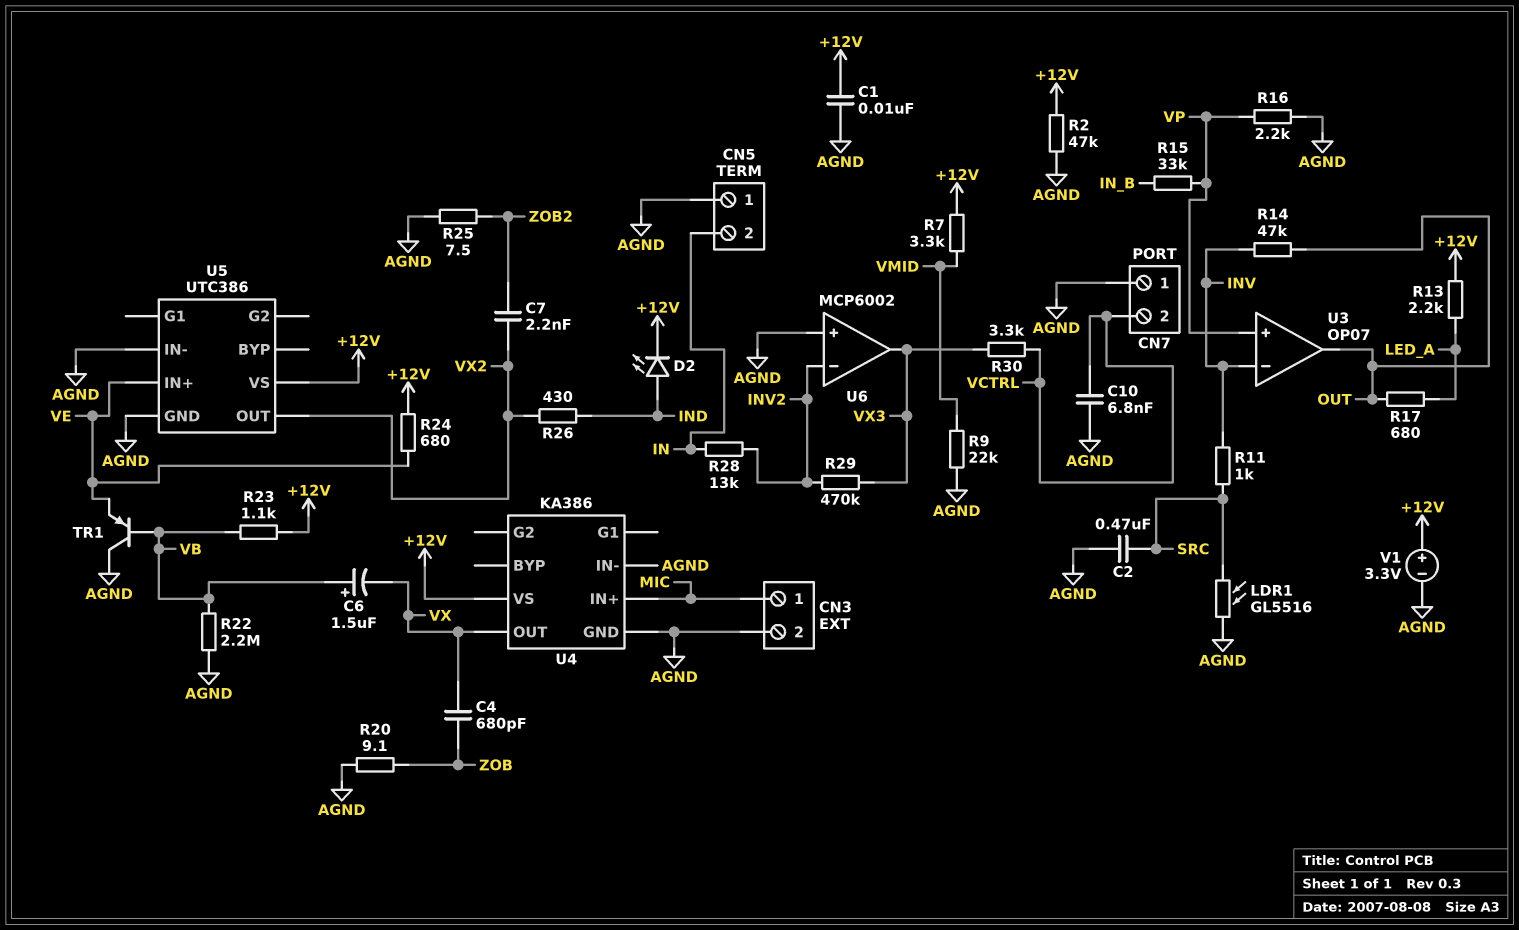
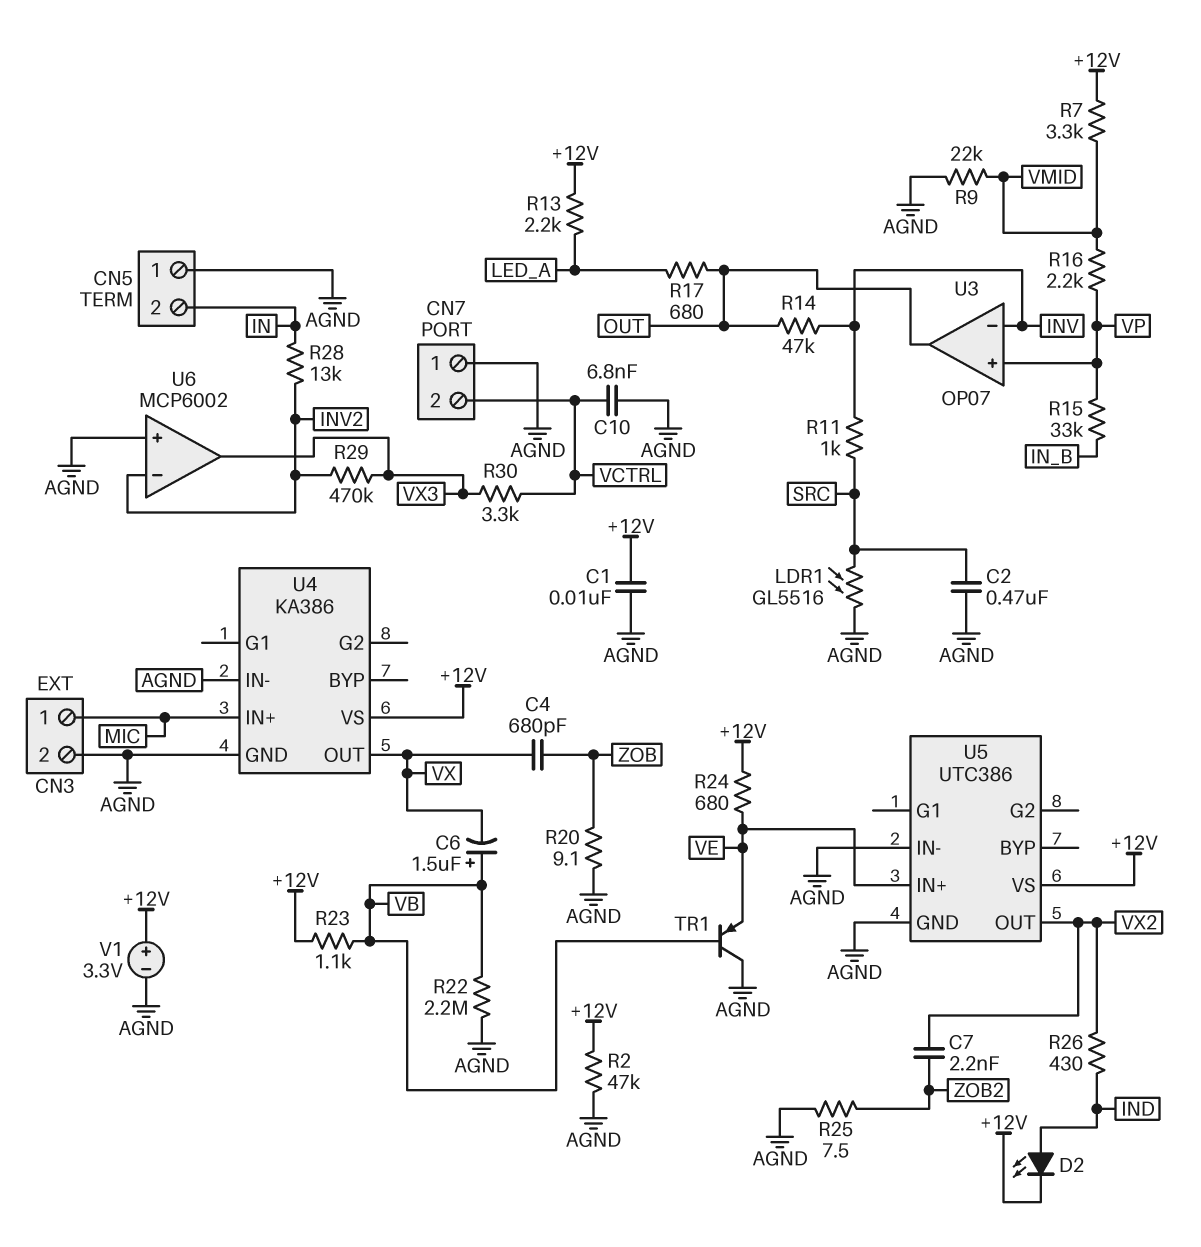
R16: 2.2k (AGND, VP) -> 2.2k (VMID, VP)

